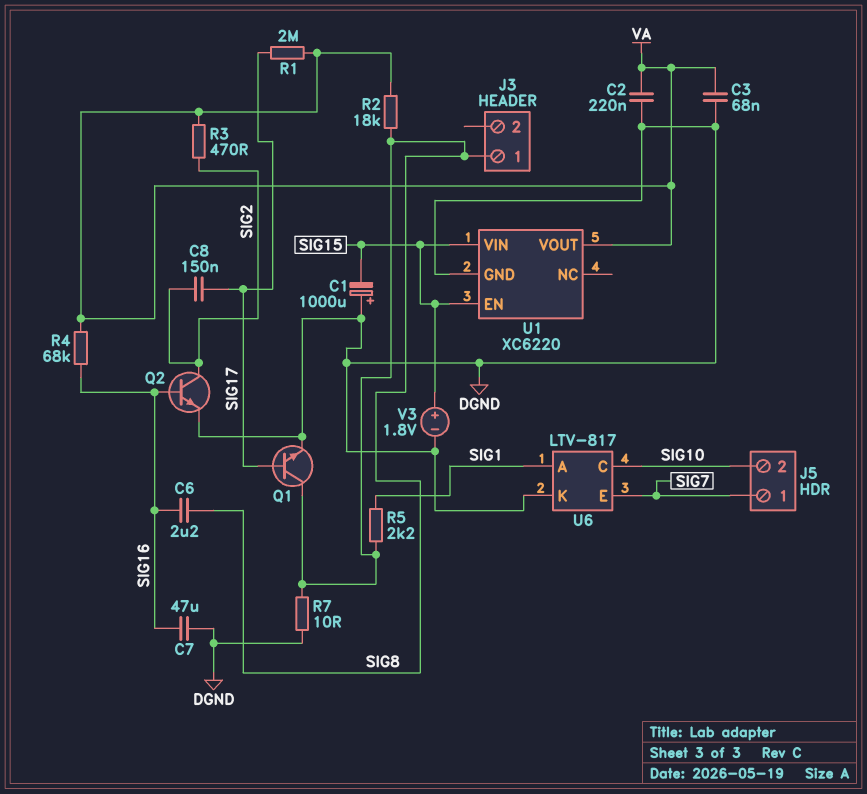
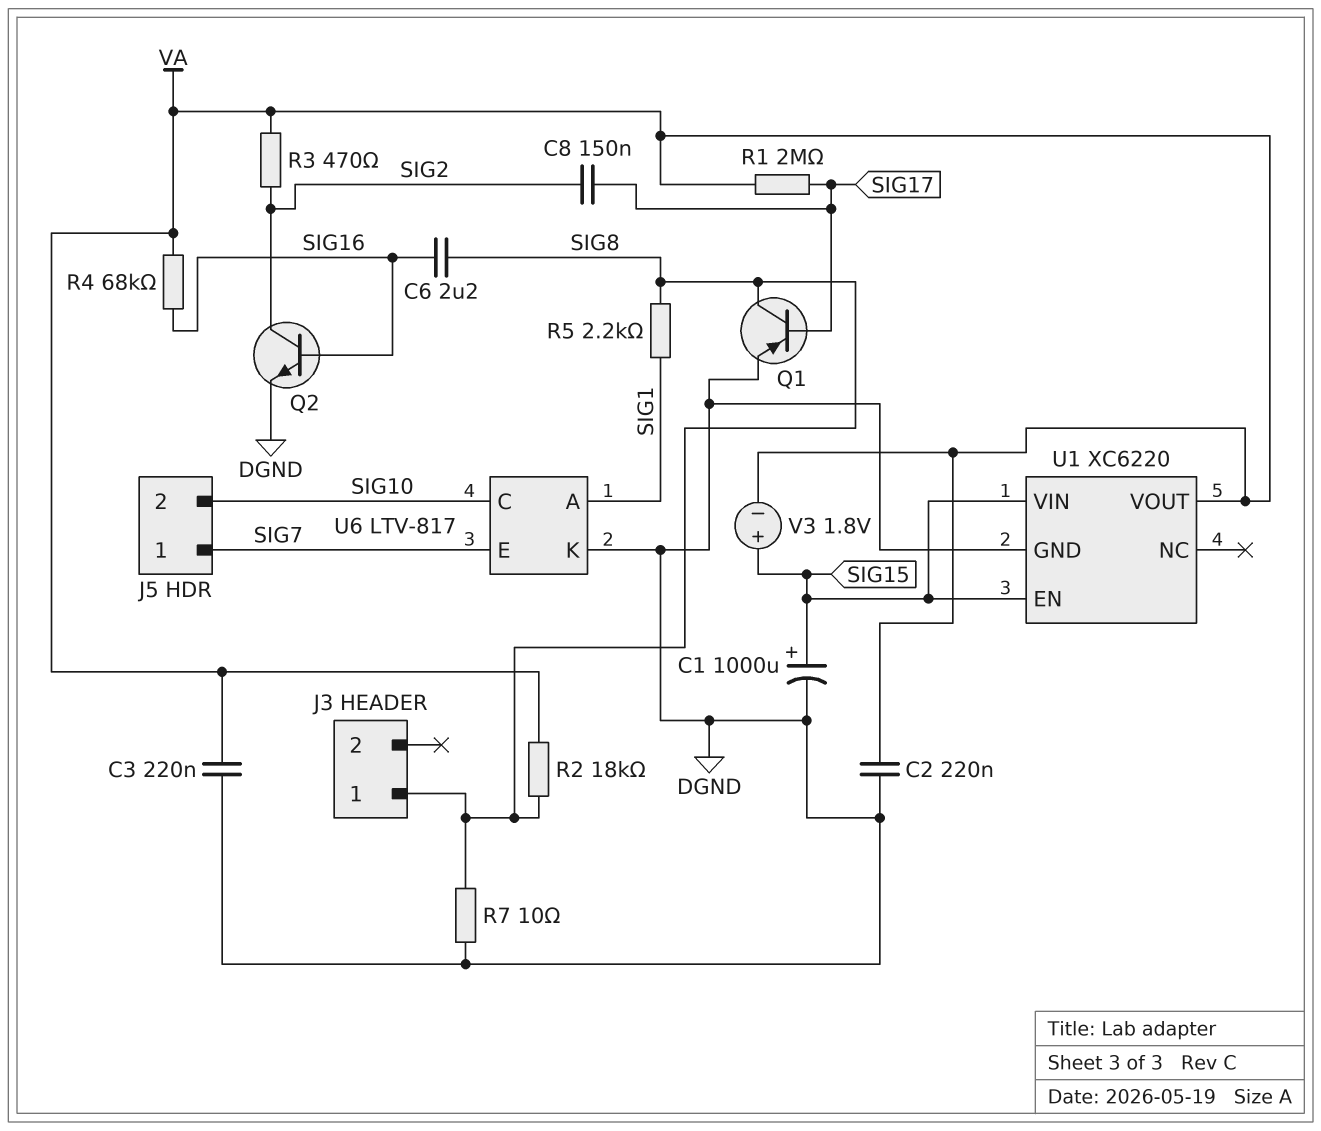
C1: 1000uF (plus DGND, minus SIG15) -> 1000uF (plus SIG15, minus DGND)
C3: 68nF (DGND, VA) -> 220nF (DGND, VA)
C7: 47uF (DGND, SIG16) -> none
Q1: NPN (B SIG17, C SIG8, E DGND) -> PNP (B SIG17, C SIG8, E DGND)
V3: 1.8V (plus SIG15, minus DGND) -> 1.8V (plus SIG15, minus VA)

